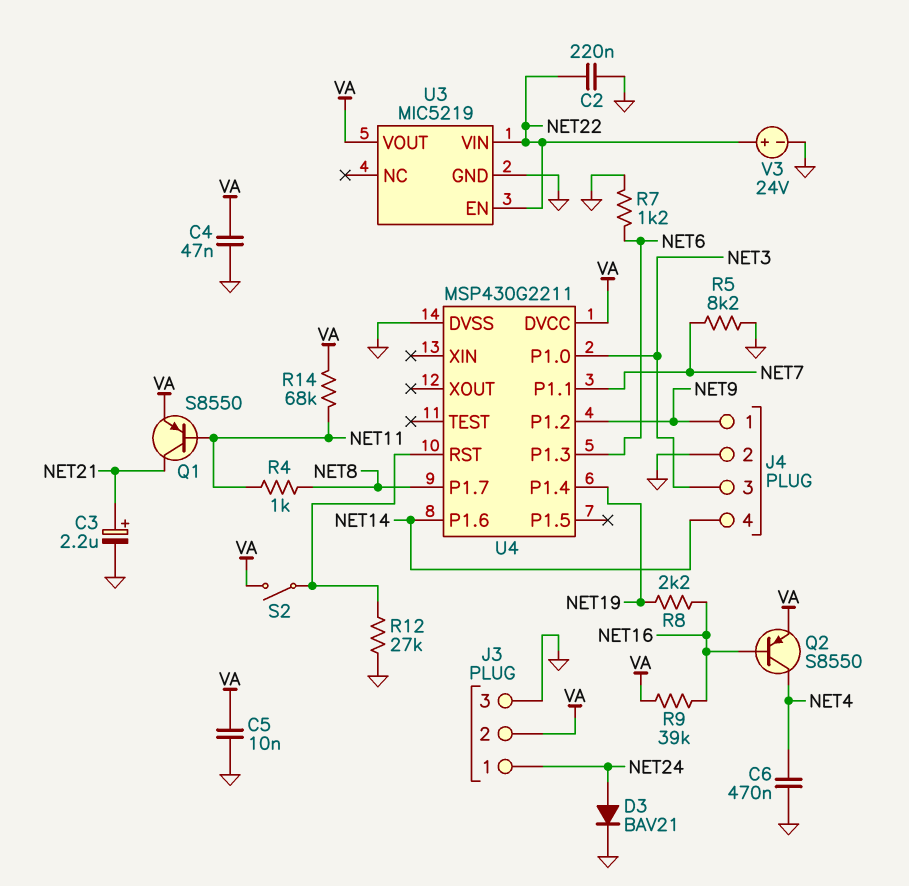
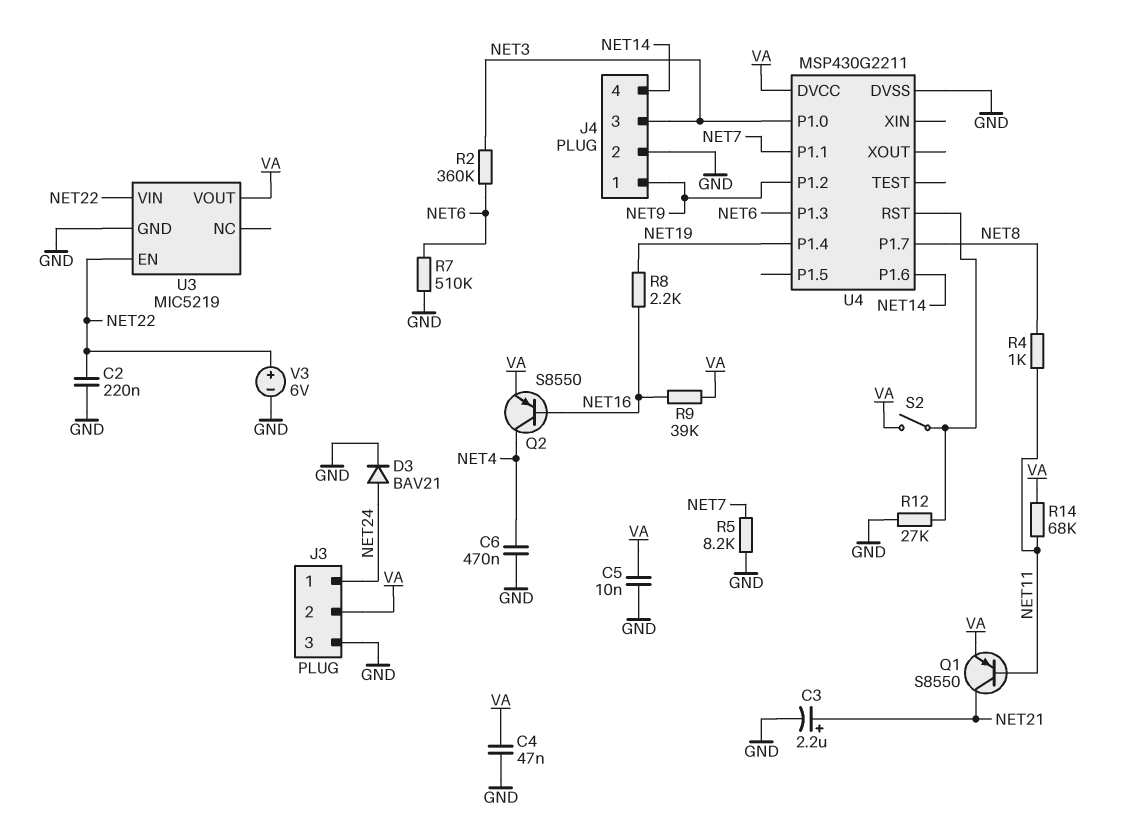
R2: none -> 360k (NET3, NET6)
R7: 1.2k (GND, NET6) -> 510k (GND, NET6)
V3: 24V (plus NET22, minus GND) -> 6V (plus NET22, minus GND)

